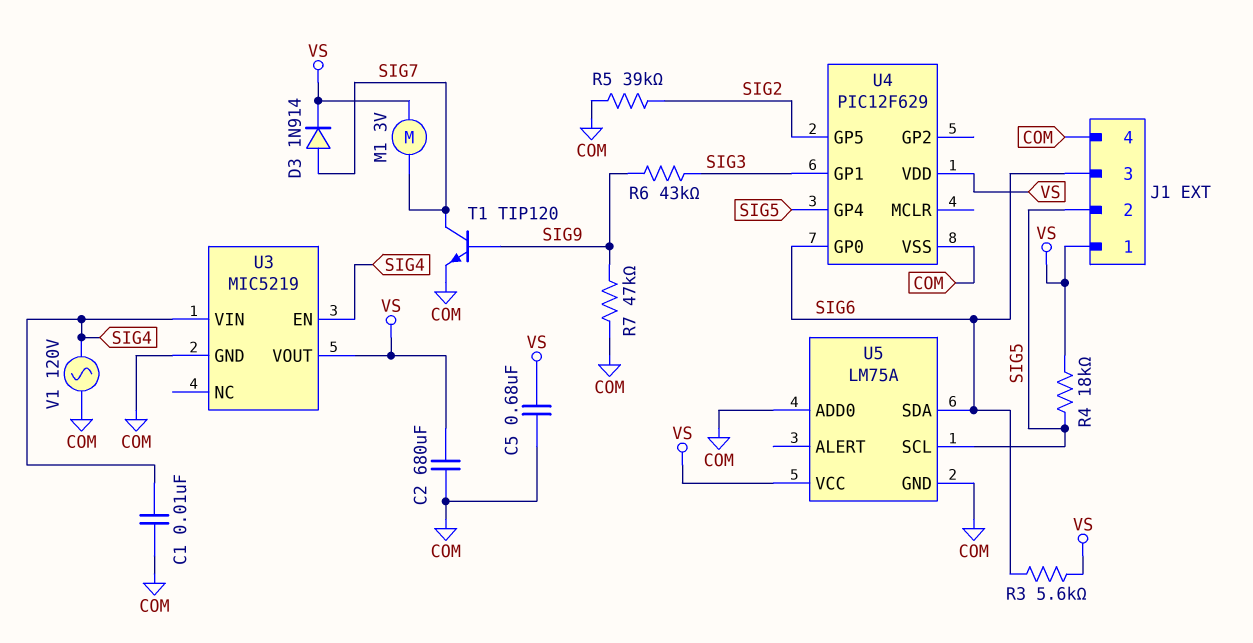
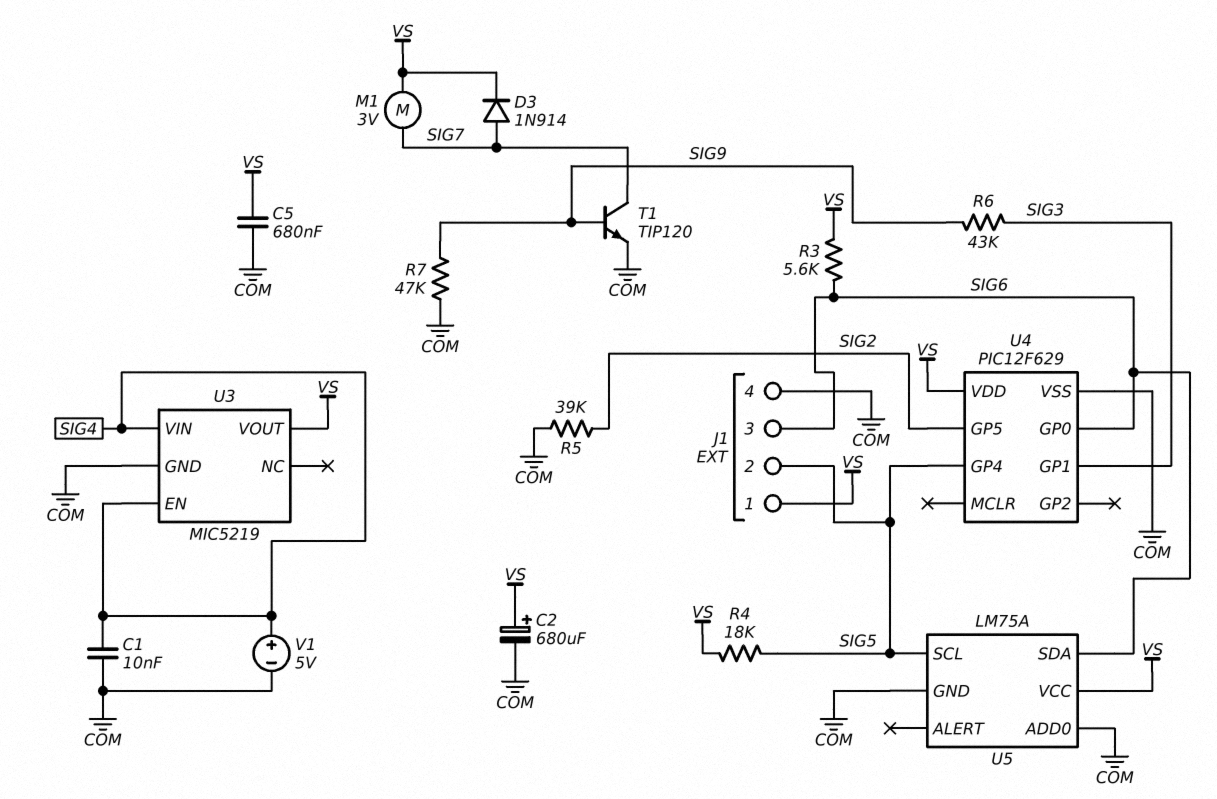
C2: 680uF (COM, VS) -> 680uF (plus VS, minus COM)
V1: AC 120V (COM, SIG4) -> 5V (plus SIG4, minus COM)

